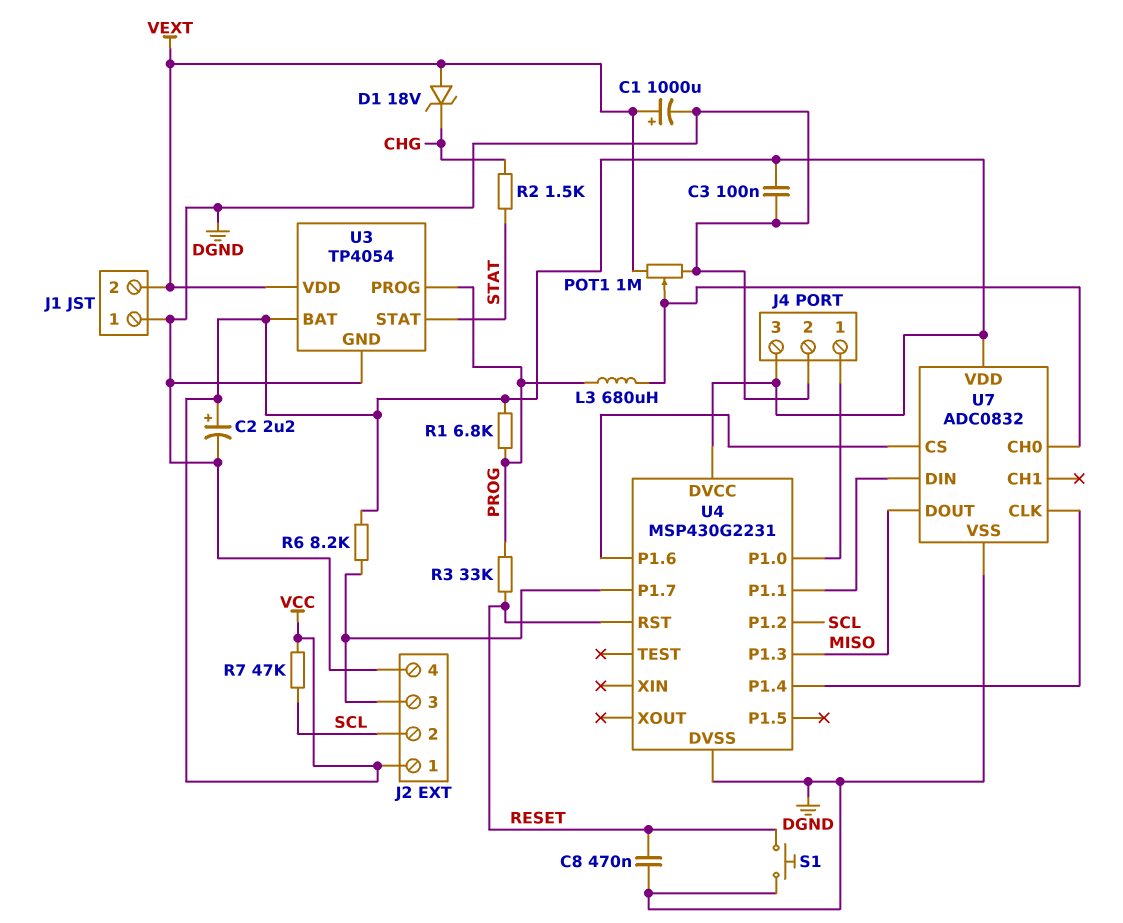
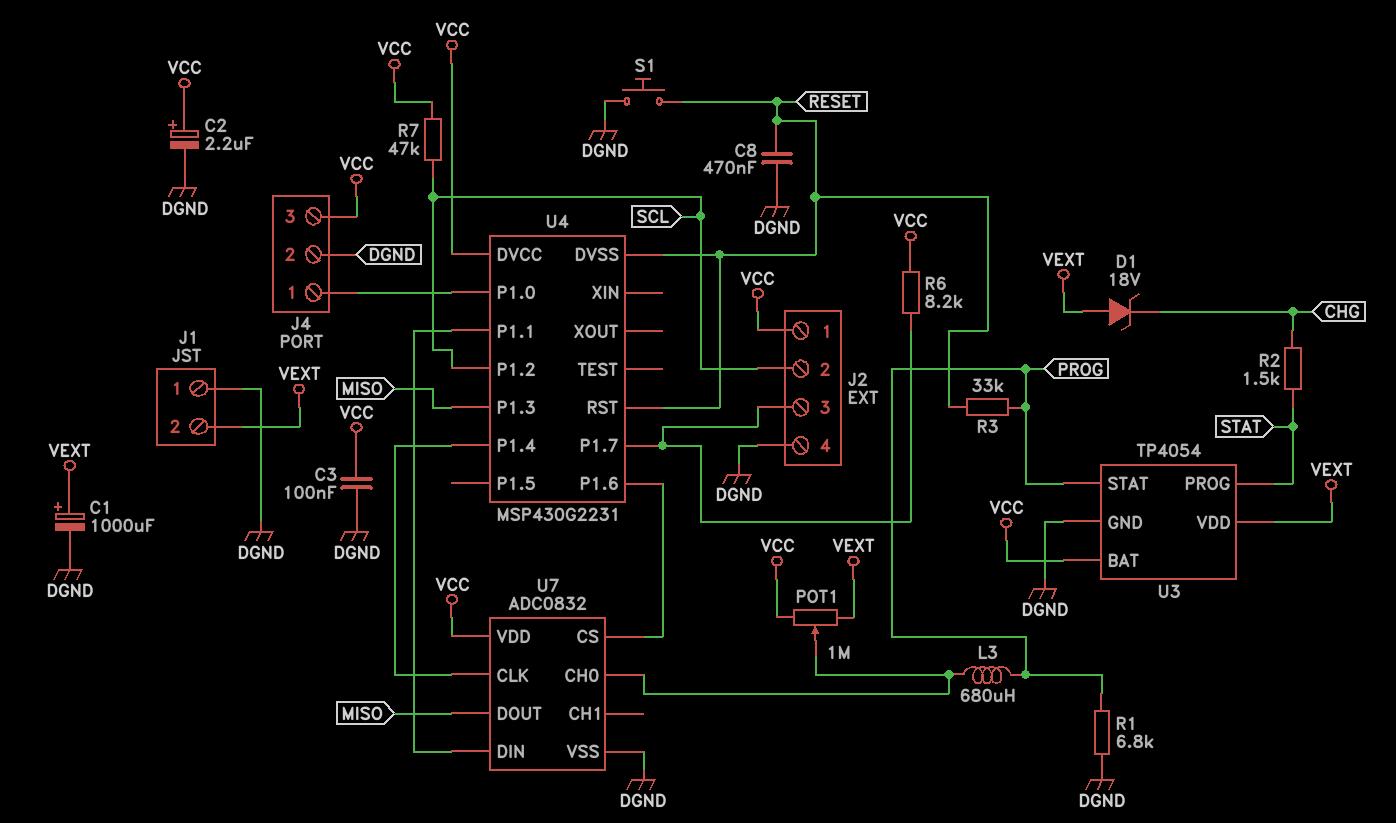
POT1: 1M (DGND, VEXT, wiper U7/CH0) -> 1M (VCC, VEXT, wiper U7/CH0)
R1: 6.8k (PROG, VCC) -> 6.8k (DGND, PROG)
U3 pin PROG: PROG -> STAT
U3 pin STAT: STAT -> PROG
U4 pin DVSS: DGND -> RESET

